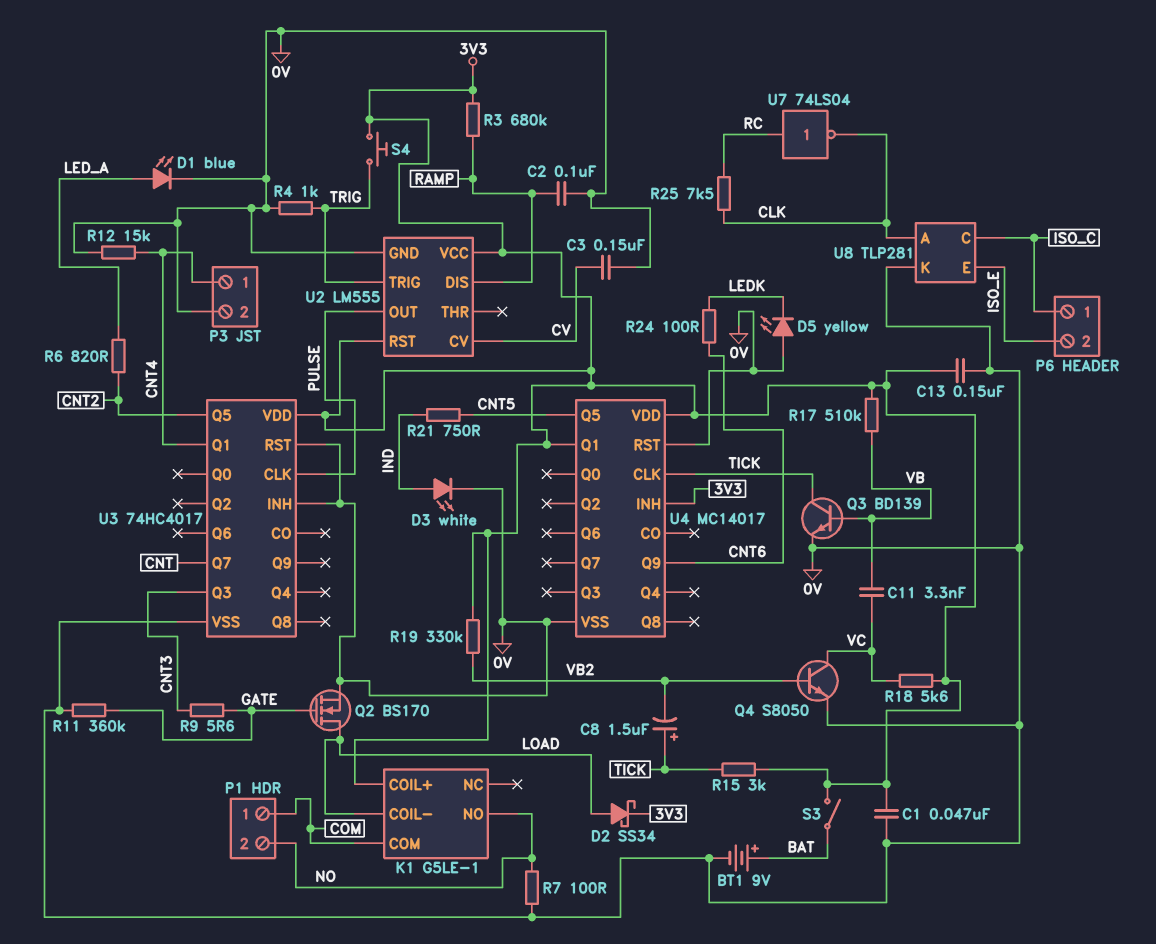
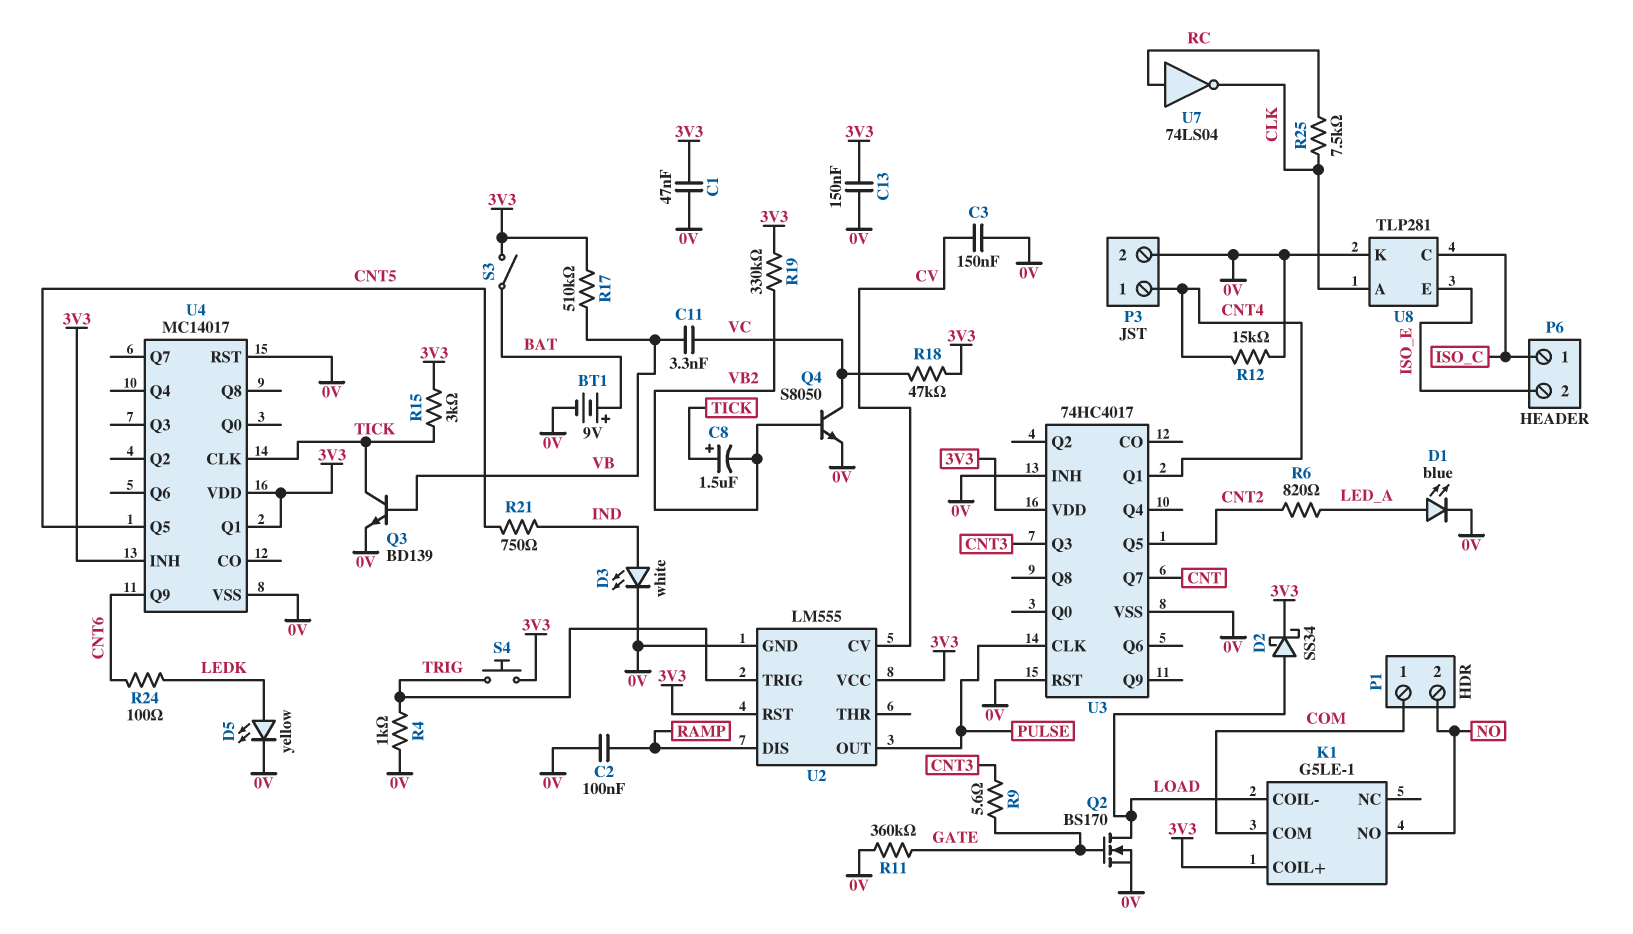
D5: LED yellow (A 0V, K LEDK) -> LED yellow (A LEDK, K 0V)
R3: 680k (3V3, RAMP) -> none
R7: 100 (0V, NO) -> none
R18: 5.6k (3V3, VC) -> 47k (3V3, VC)

